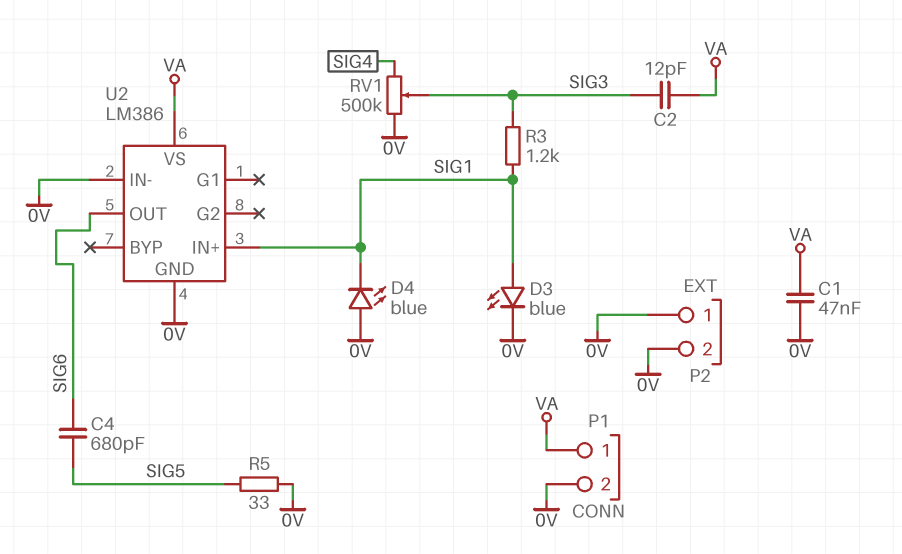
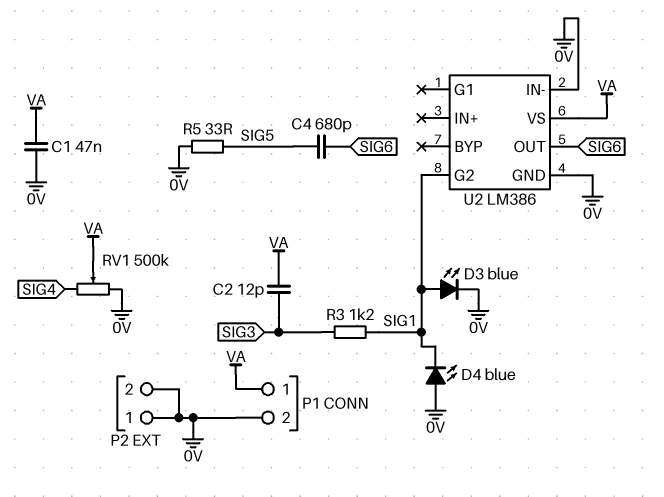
RV1: 500k (0V, SIG4, wiper SIG3) -> 500k (0V, SIG4, wiper VA)
U2 pin G2: none -> SIG1
U2 pin IN+: SIG1 -> none

